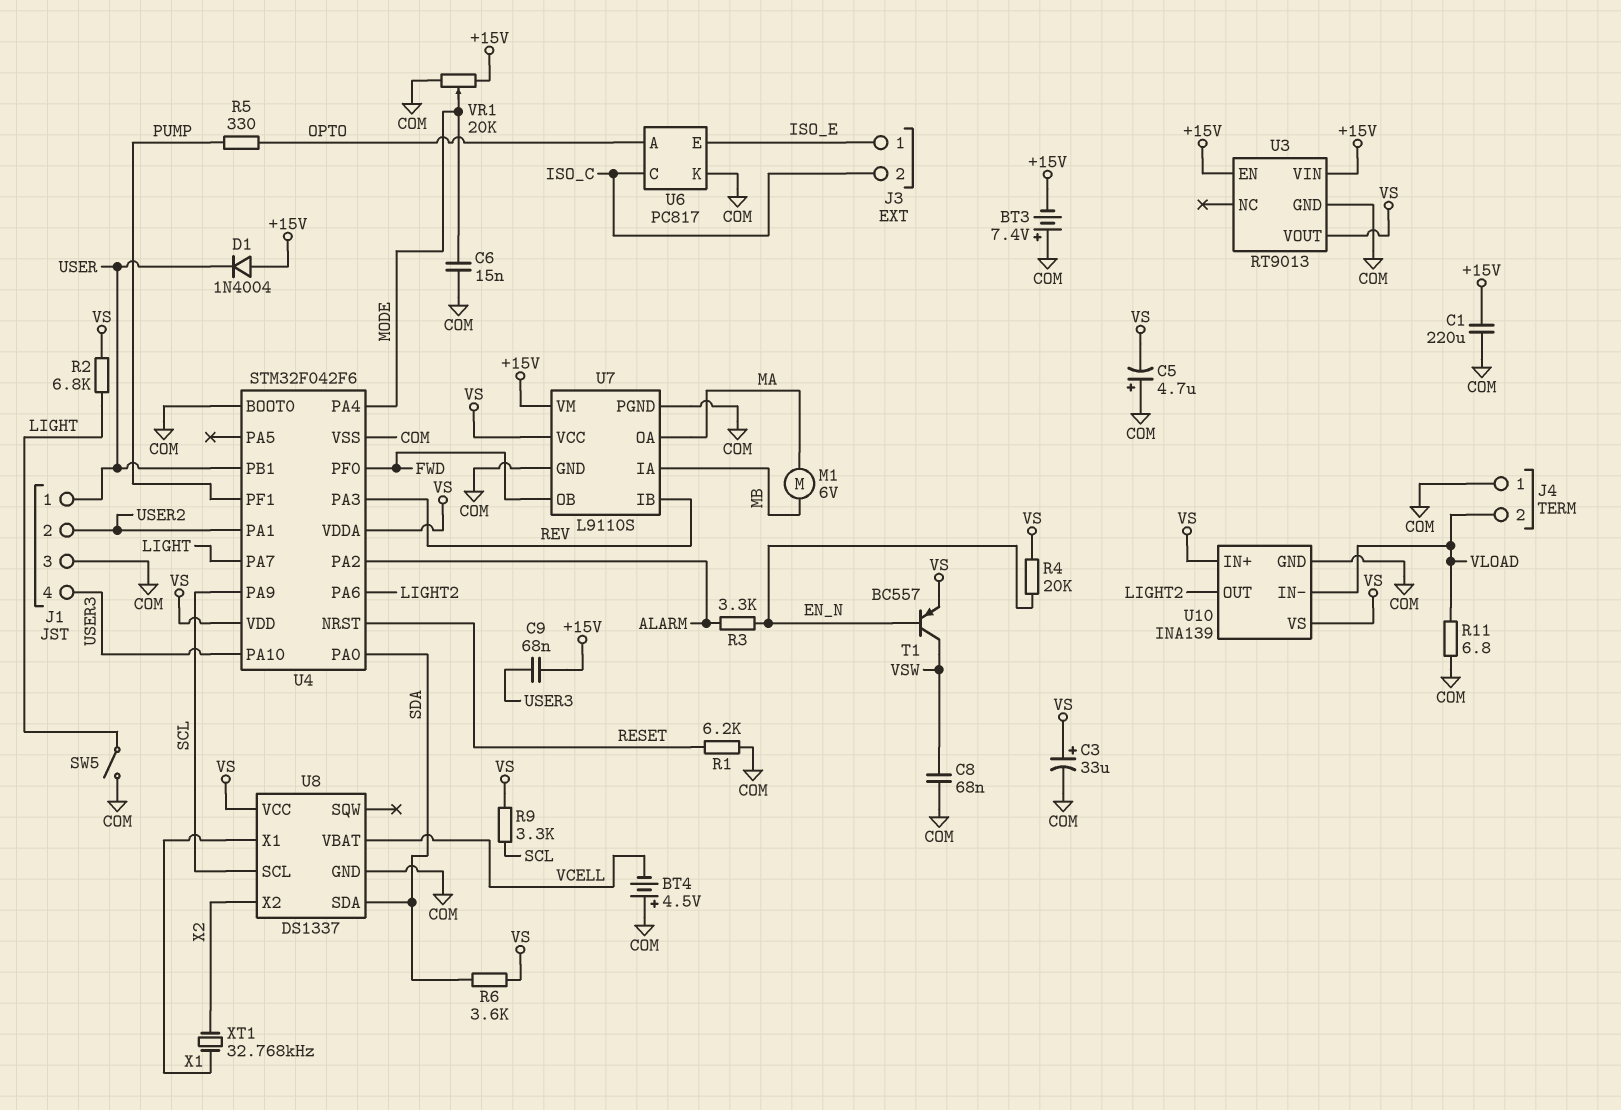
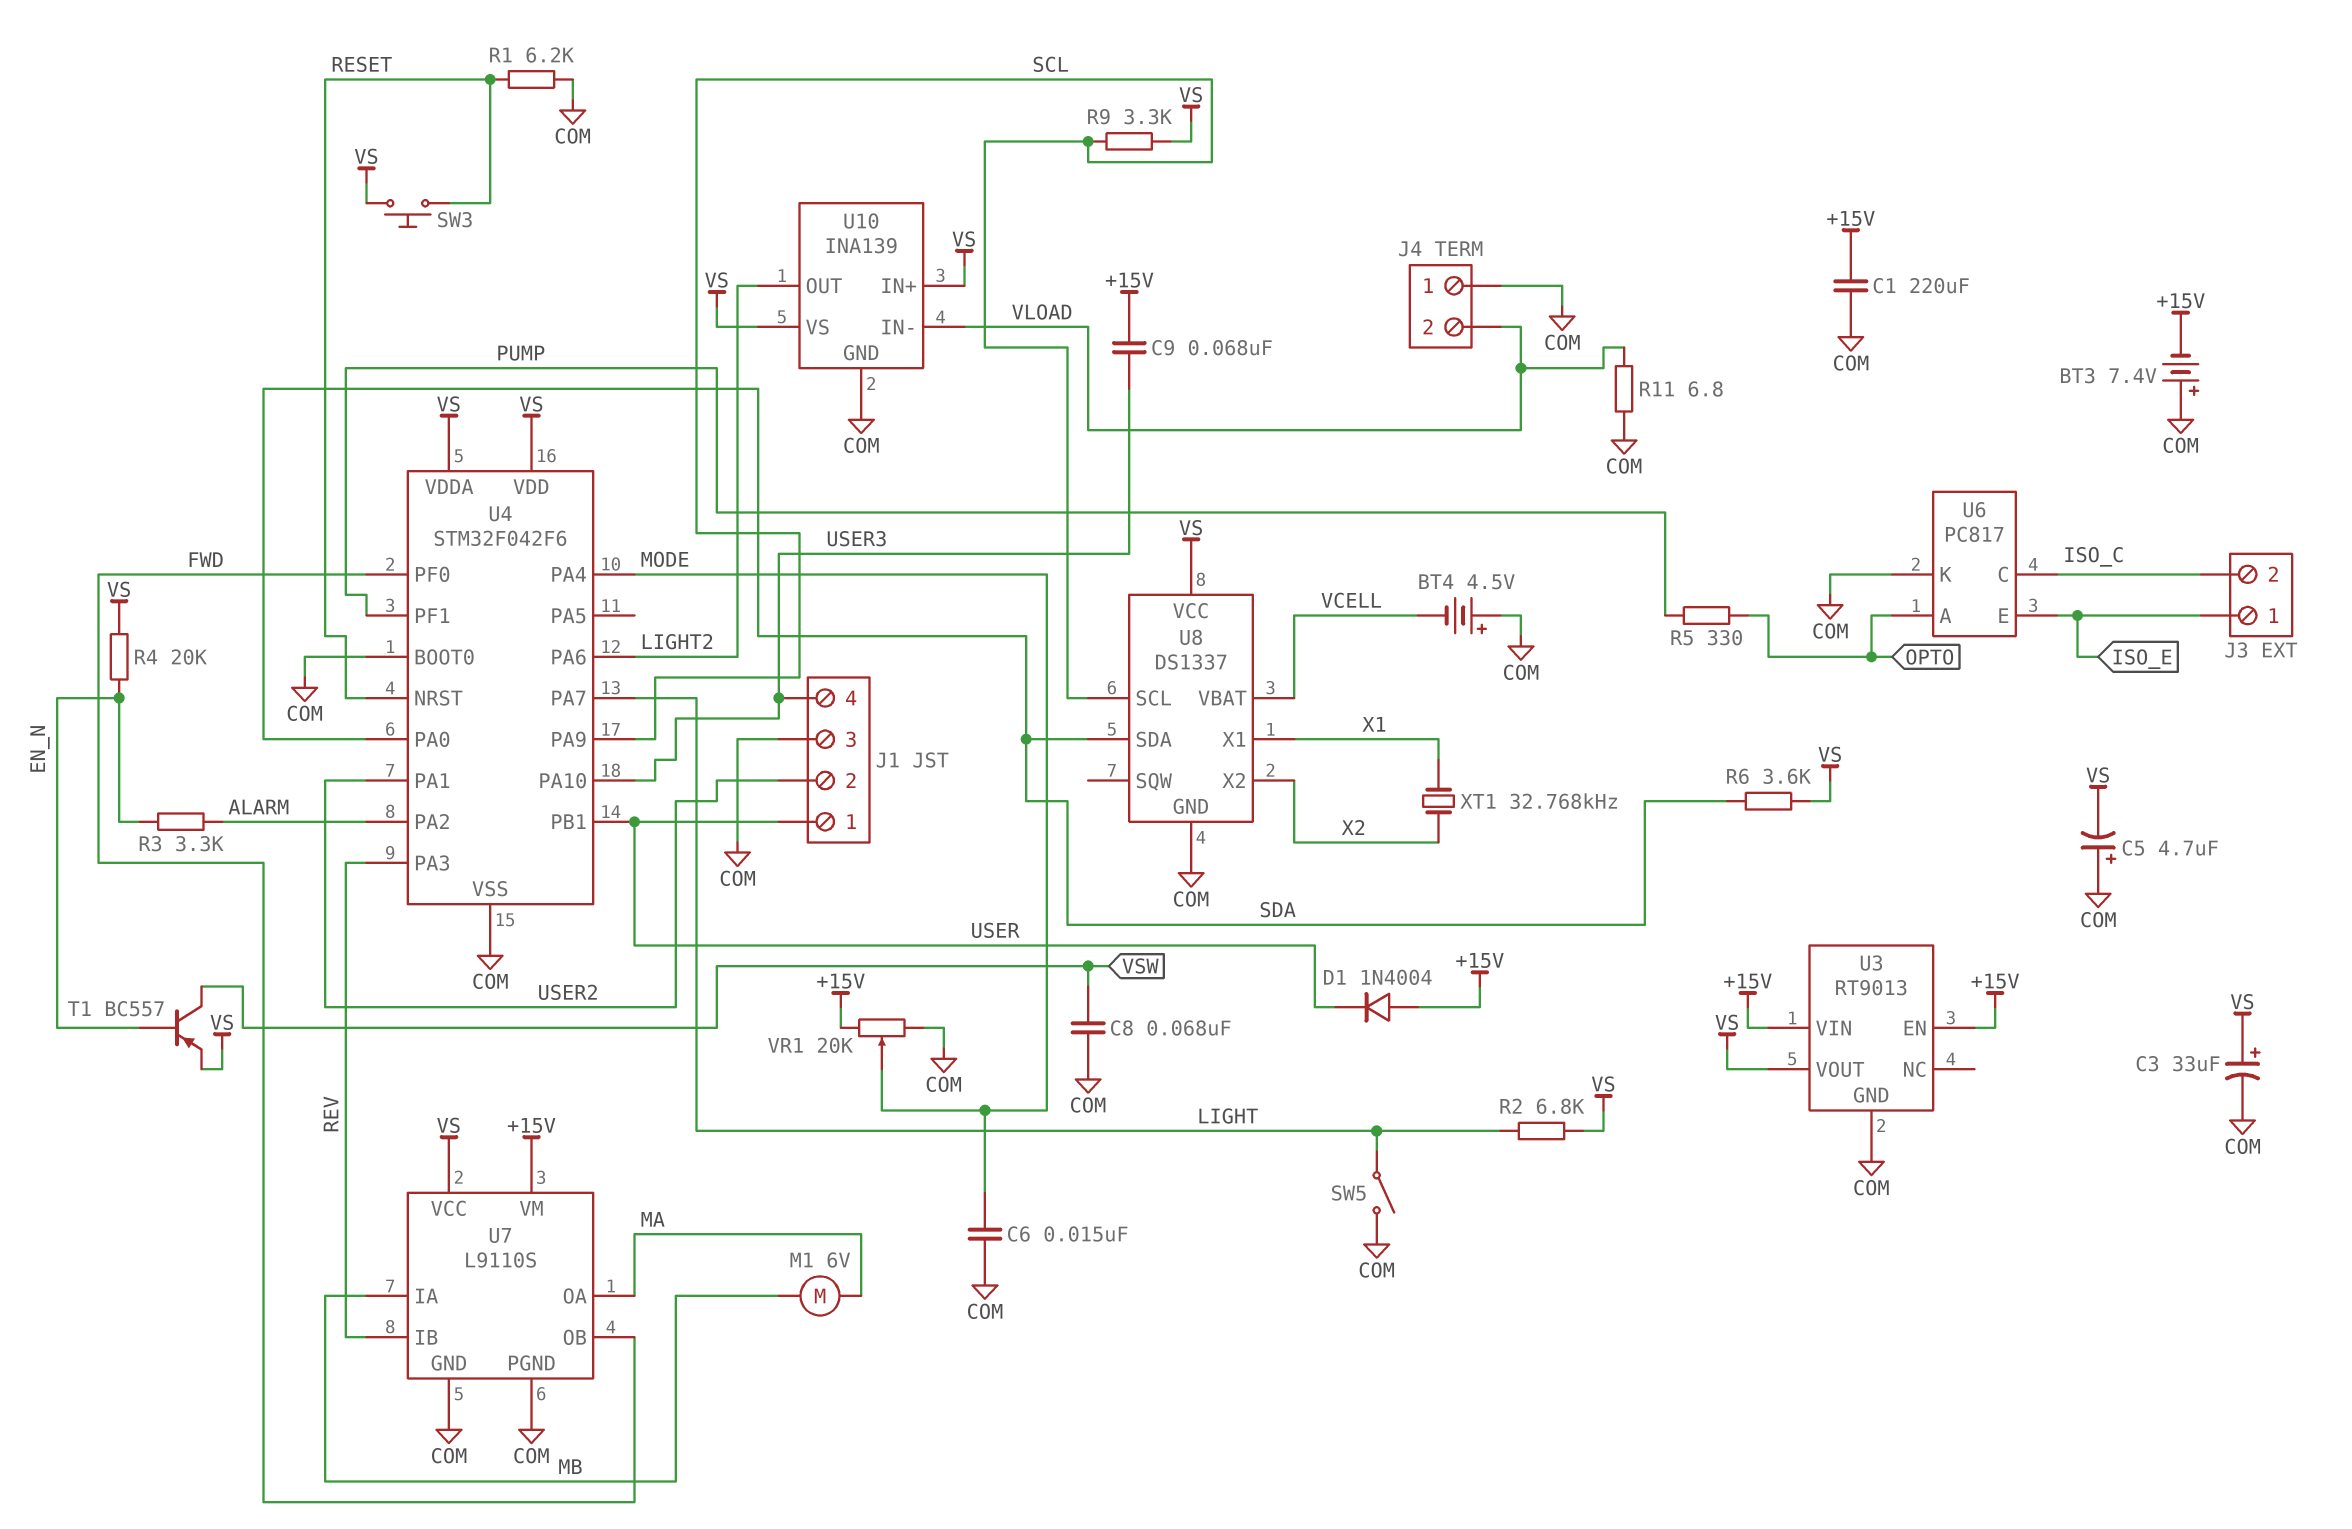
SW3: none -> button (RESET, VS)

